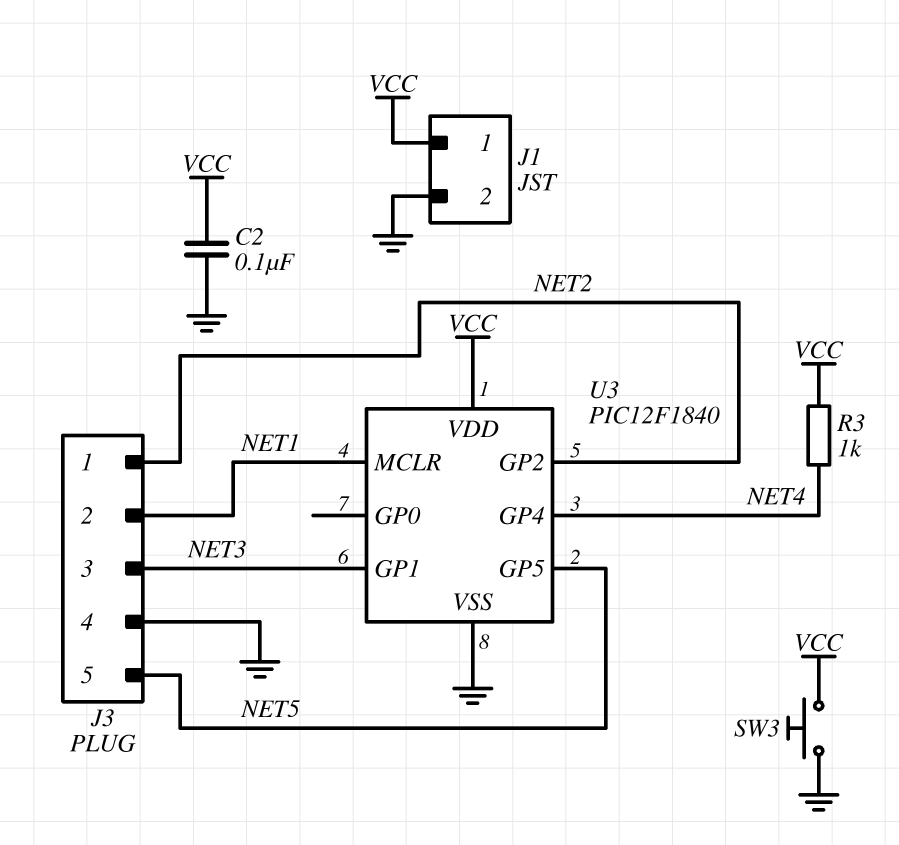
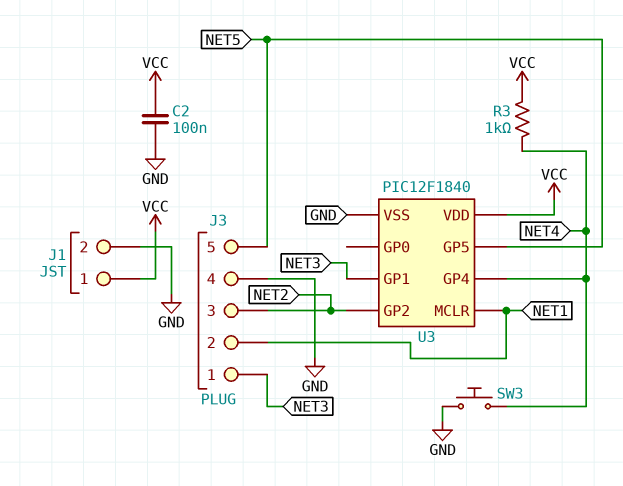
J3 pin 1: NET2 -> NET3
J3 pin 3: NET3 -> NET2
SW3: button (GND, VCC) -> button (GND, NET4)

